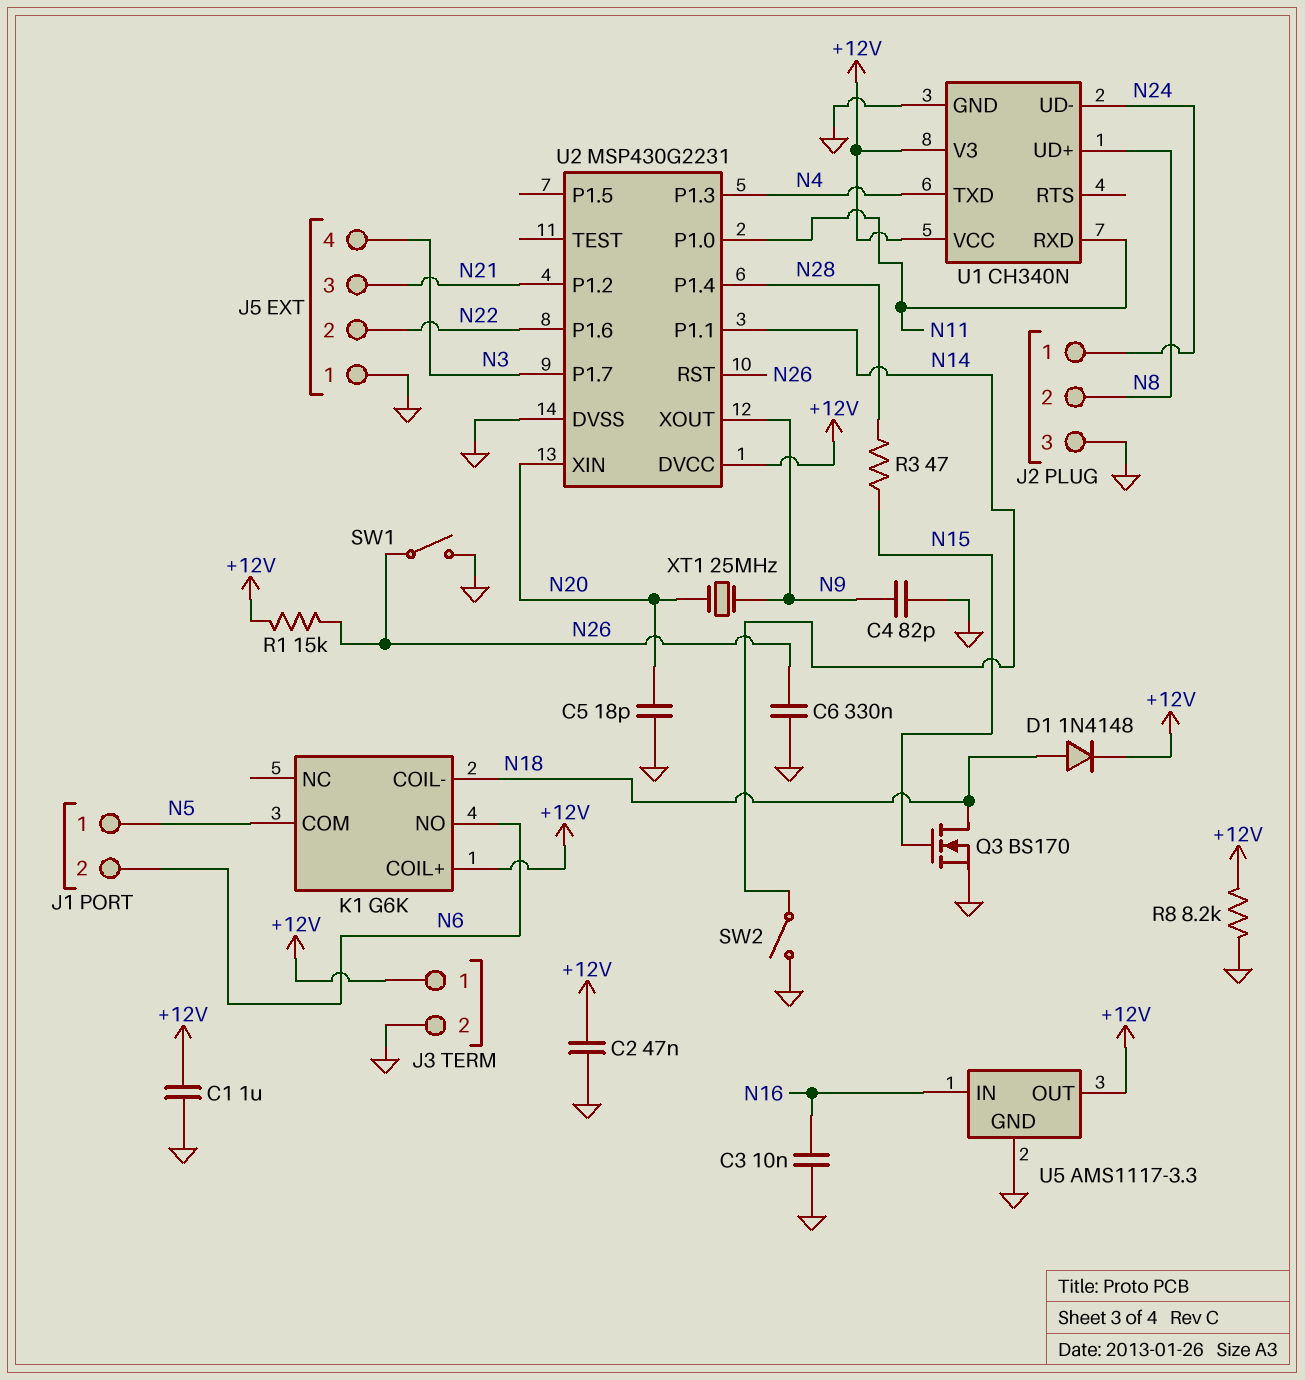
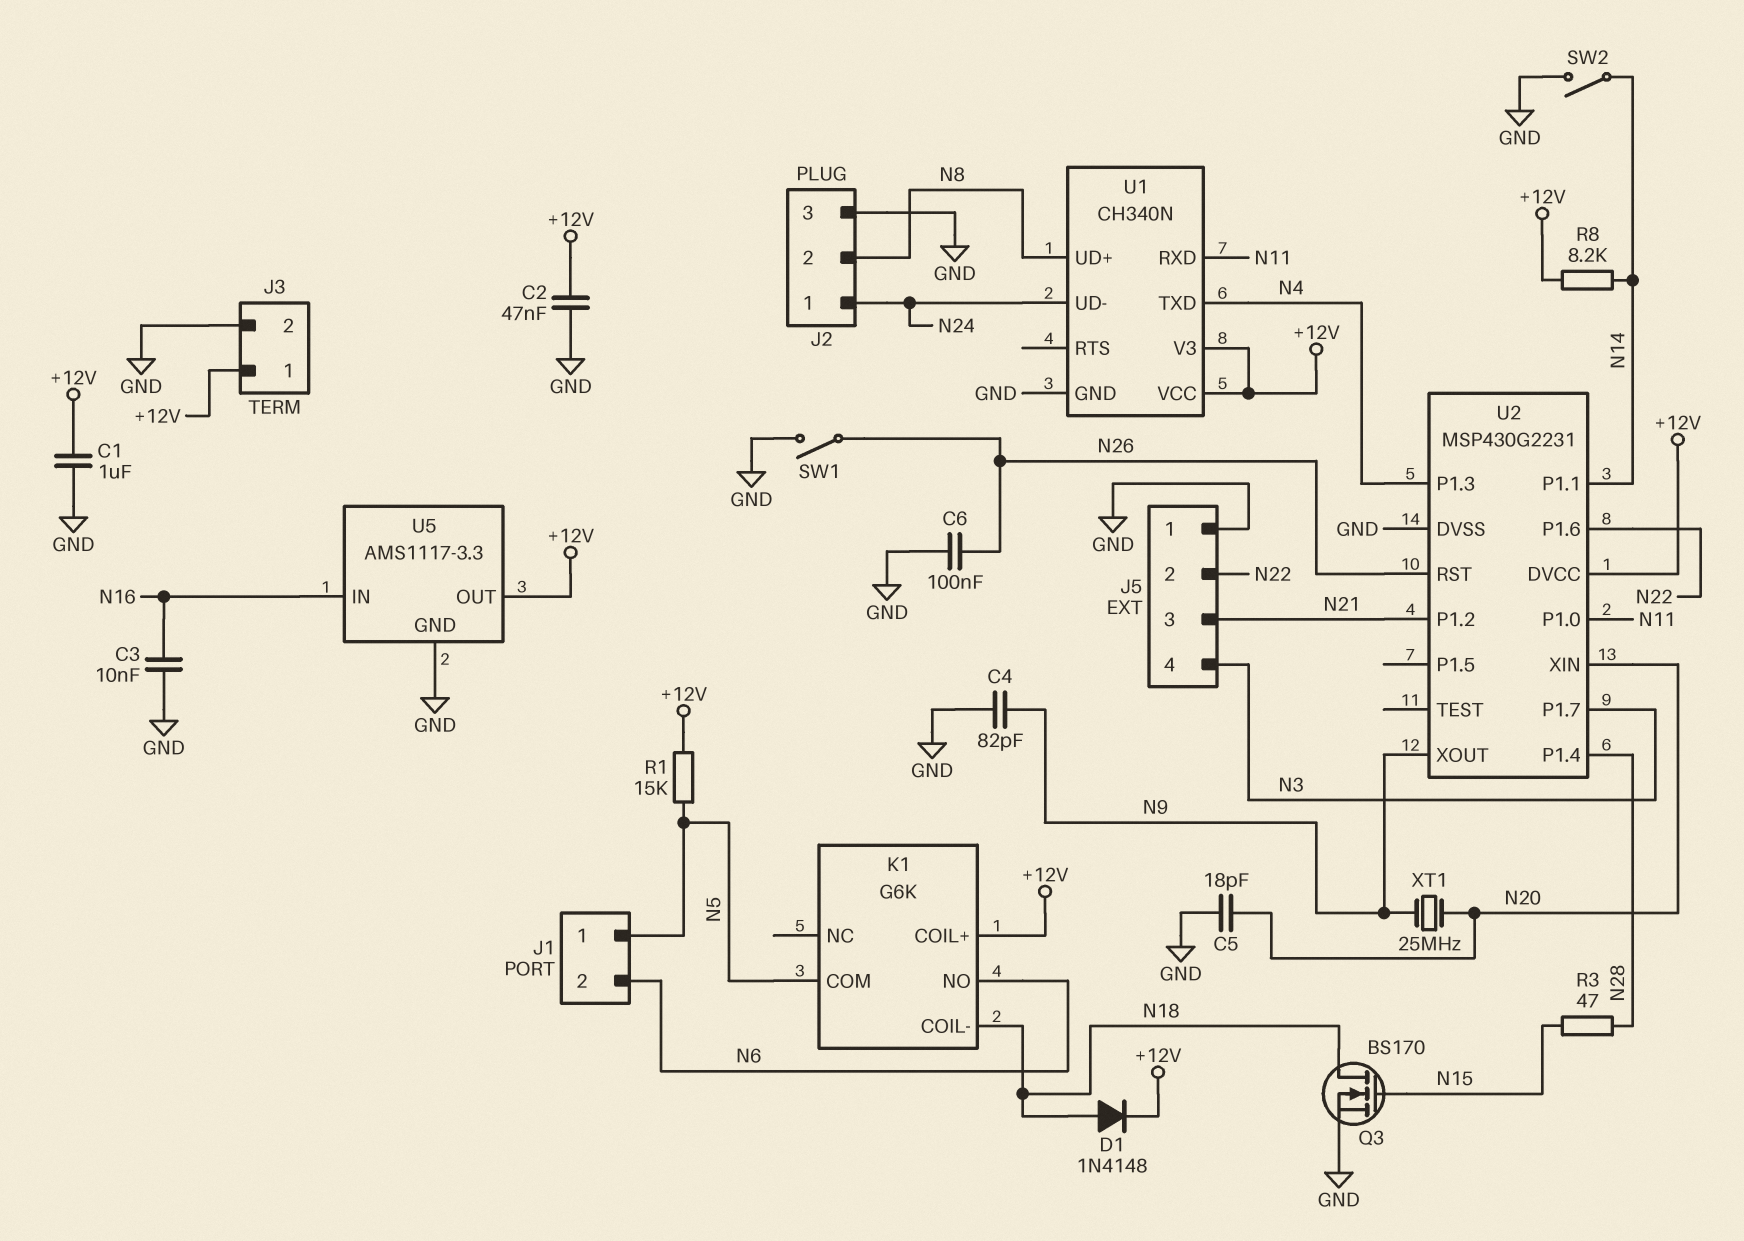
C6: 330nF (GND, N26) -> 100nF (GND, N26)
R1: 15k (+12V, N26) -> 15k (+12V, N5)
R8: 8.2k (+12V, GND) -> 8.2k (+12V, N14)

